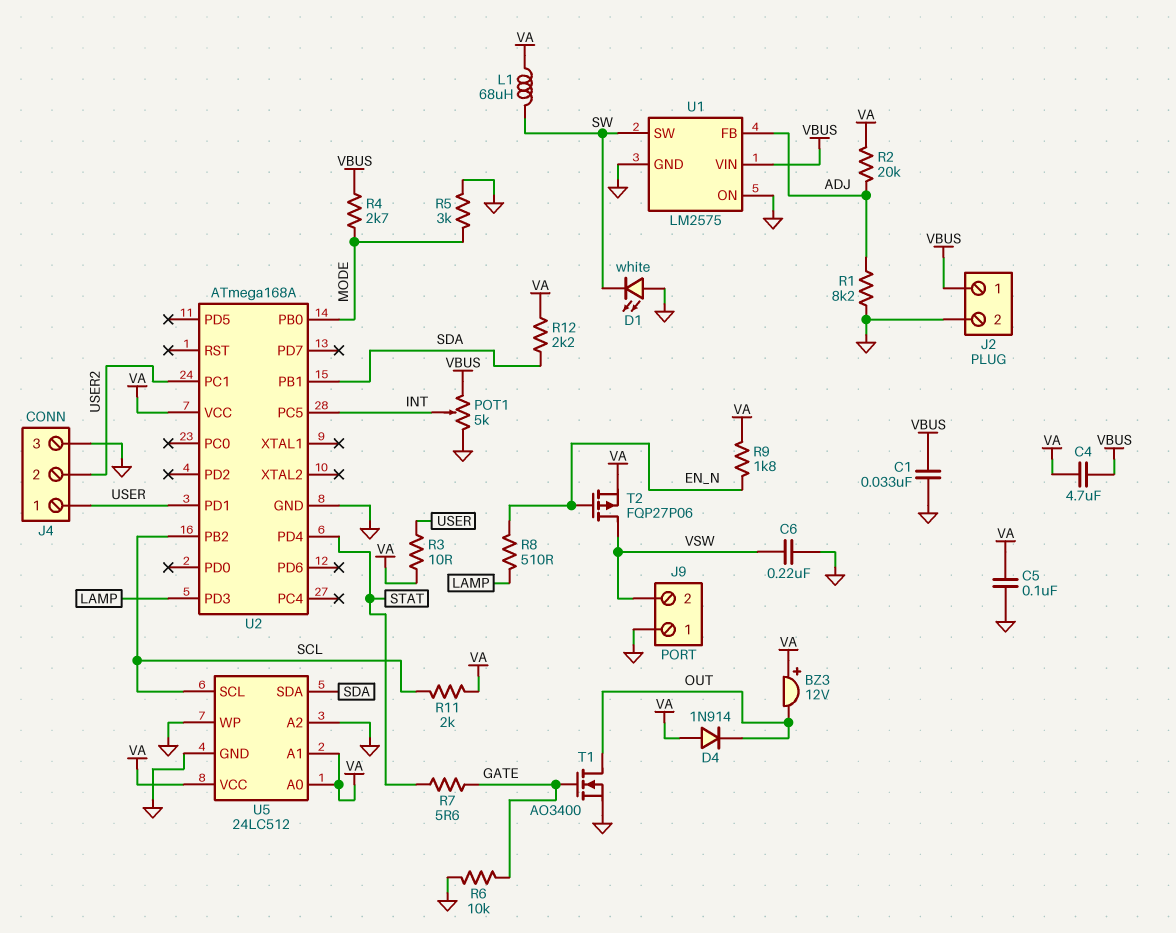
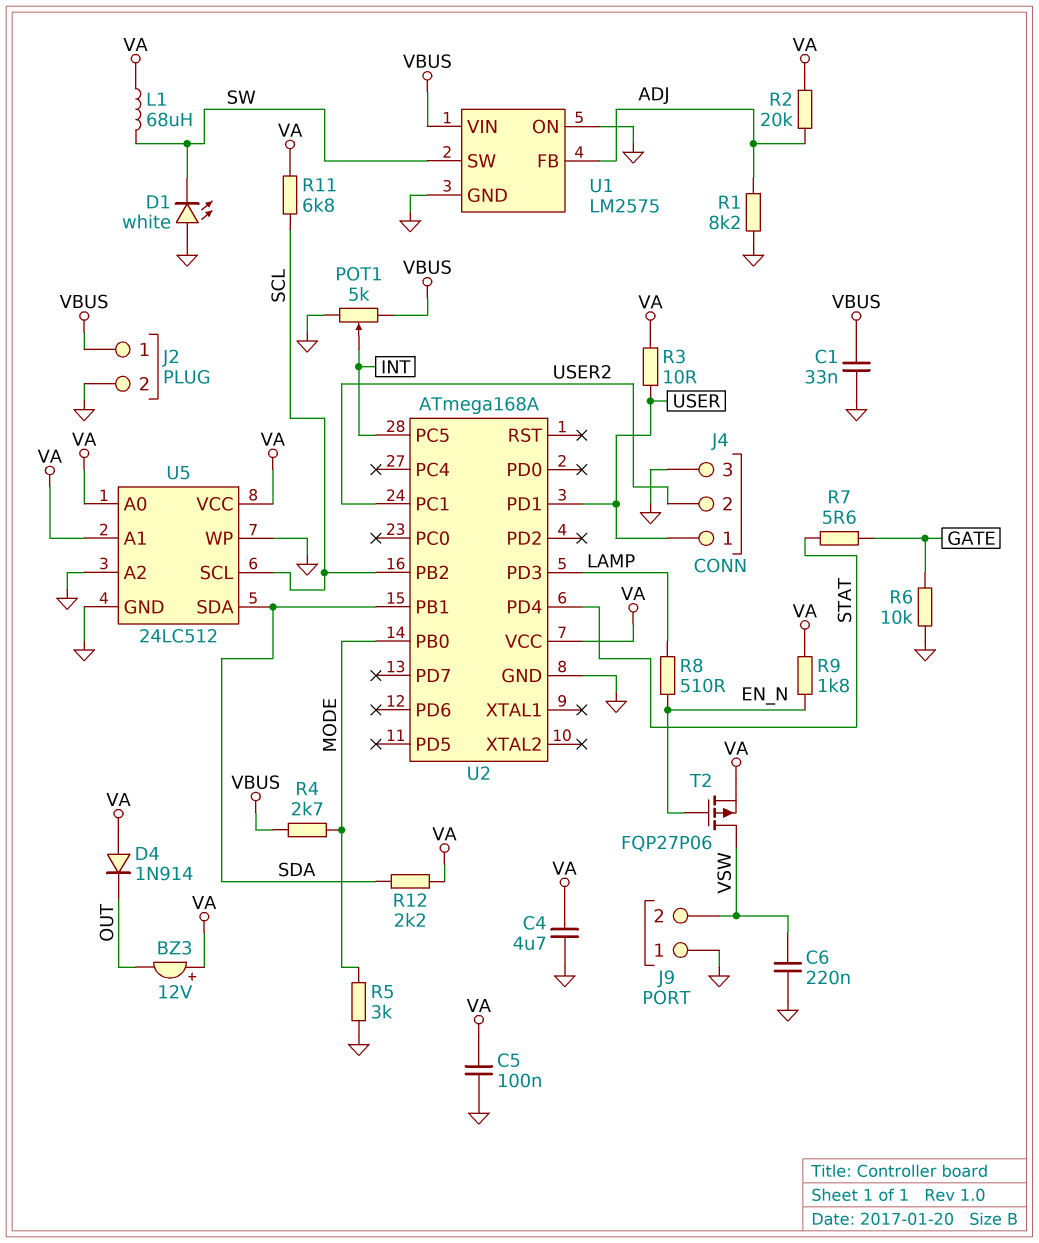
C4: 4.7uF (VA, VBUS) -> 4.7uF (GND, VA)
R11: 2k (SCL, VA) -> 6.8k (SCL, VA)
T1: NMOS AO3400 (G GATE, D OUT, S GND) -> none

